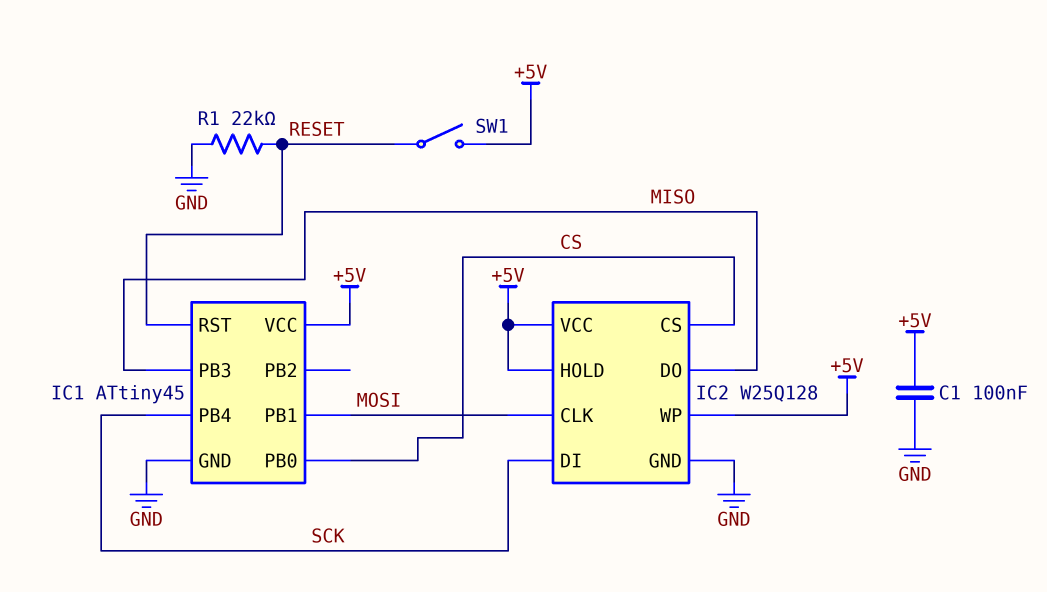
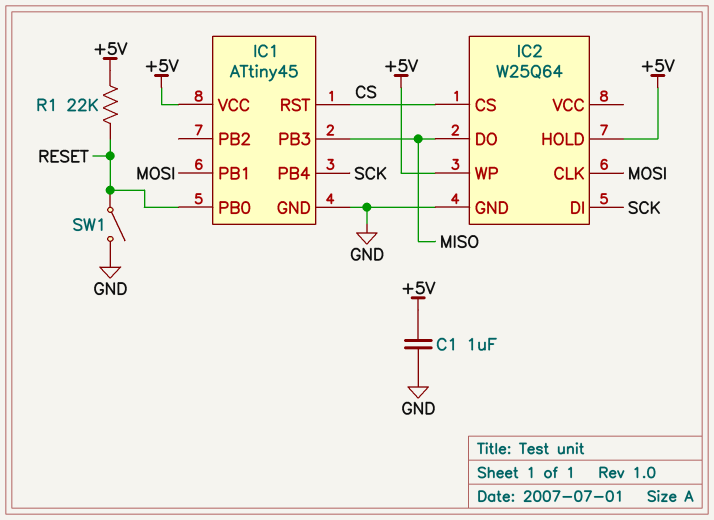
C1: 100nF (+5V, GND) -> 1uF (+5V, GND)
IC1 pin PB0: CS -> RESET
IC1 pin RST: RESET -> CS
IC2: W25Q128 -> W25Q64
IC2 pin VCC: +5V -> none
R1: 22k (GND, RESET) -> 22k (+5V, RESET)
SW1: switch (+5V, RESET) -> switch (GND, RESET)

